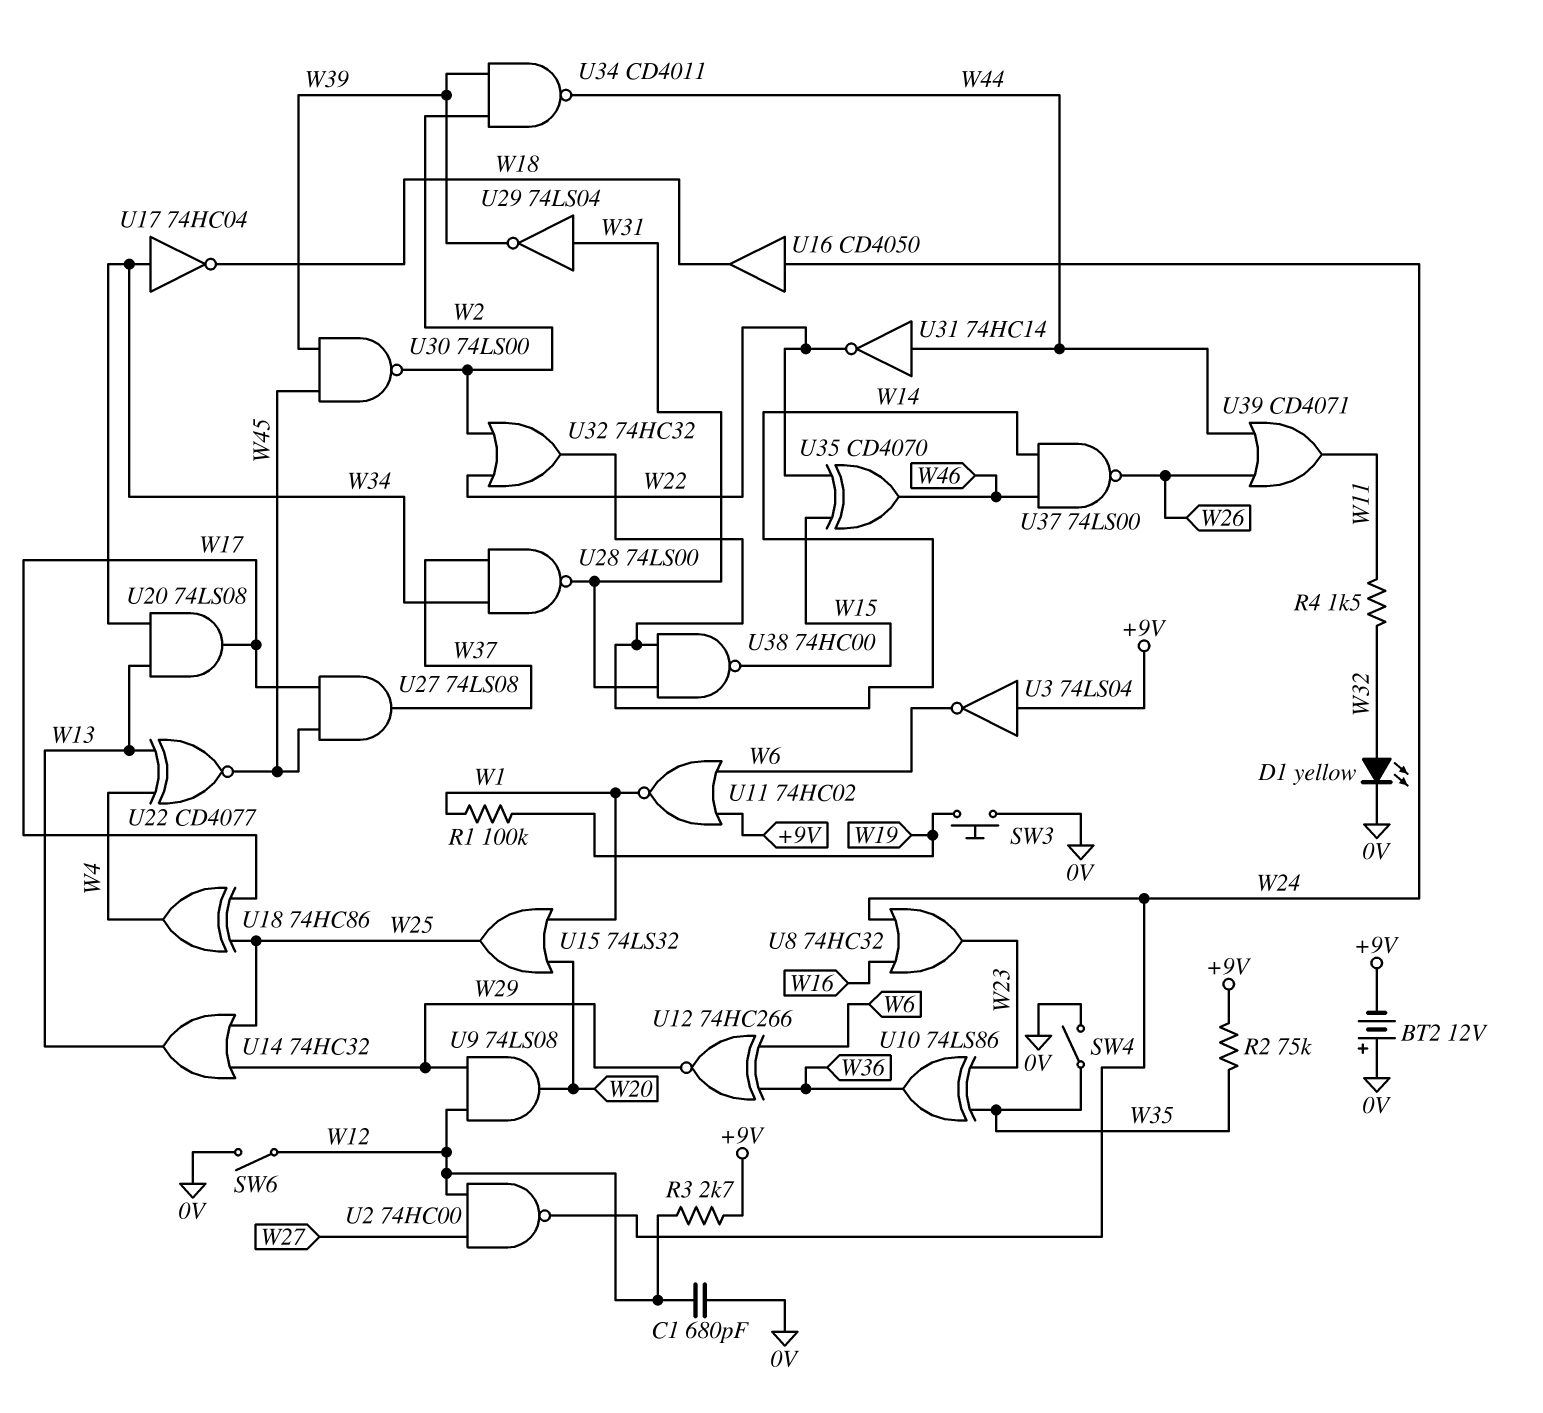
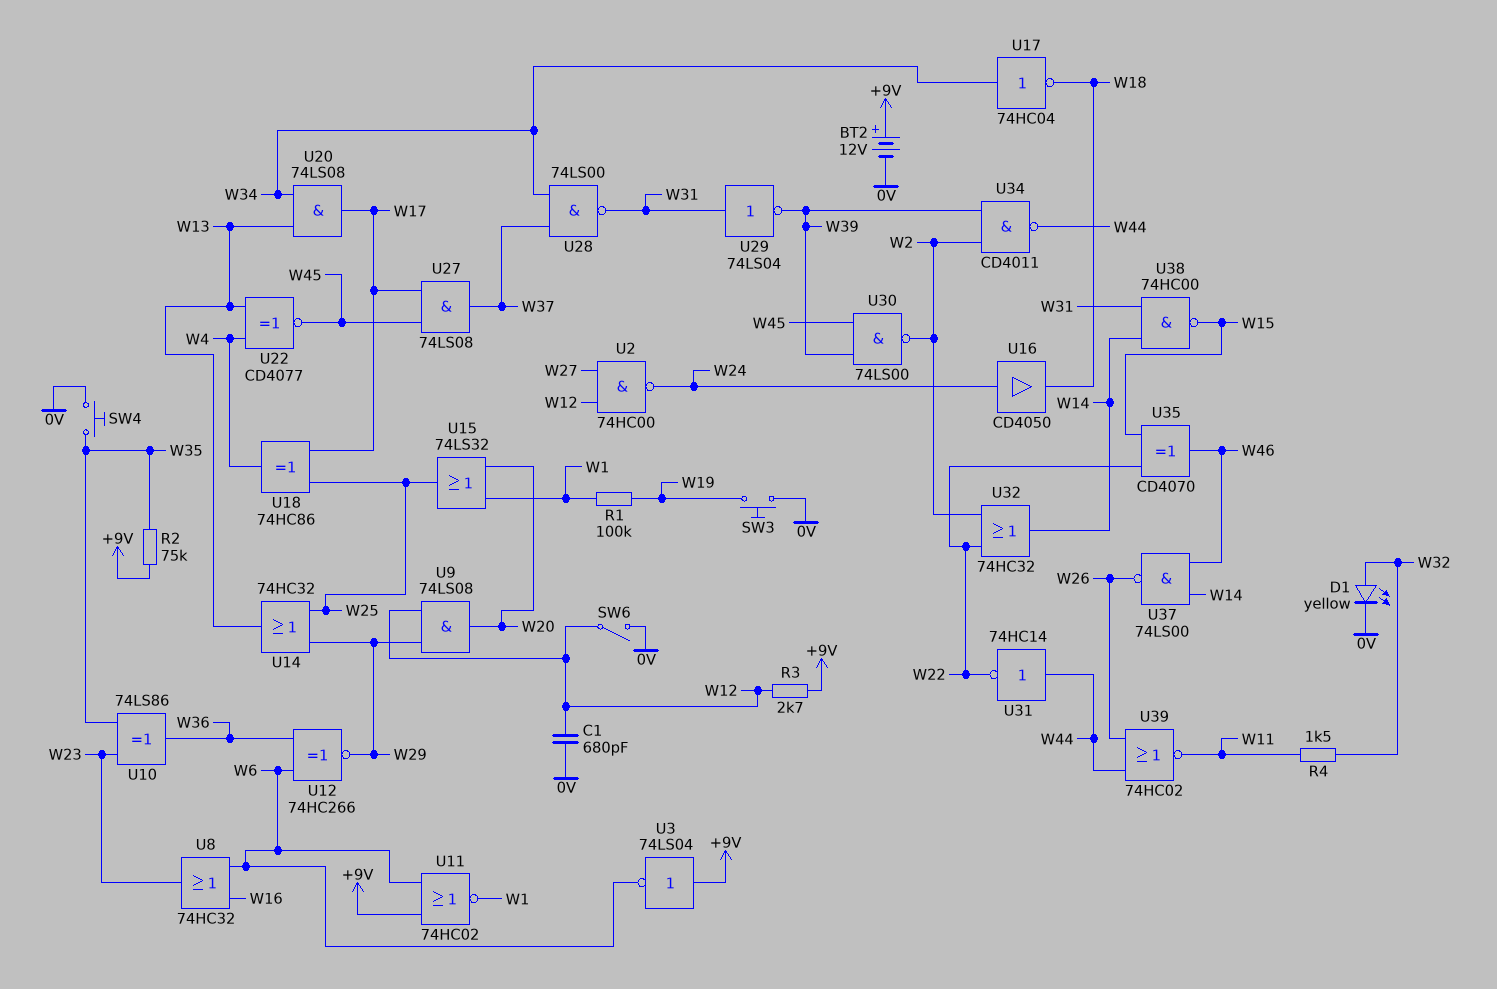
BT2: 12V (plus 0V, minus +9V) -> 12V (plus +9V, minus 0V)
SW4: switch (0V, W35) -> button (0V, W35)
U8: OR 74HC32 (in W16, in W24, out W23) -> OR 74HC32 (in W6, in W16, out W23)
U39: OR CD4071 (in W26, in W44, out W11) -> NOR 74HC02 (in W26, in W44, out W11)

